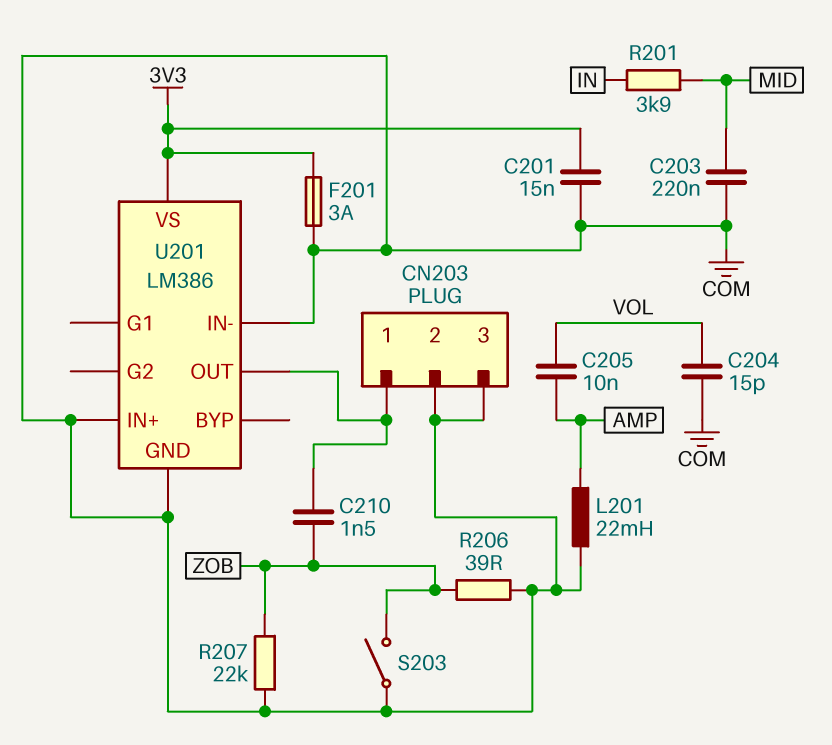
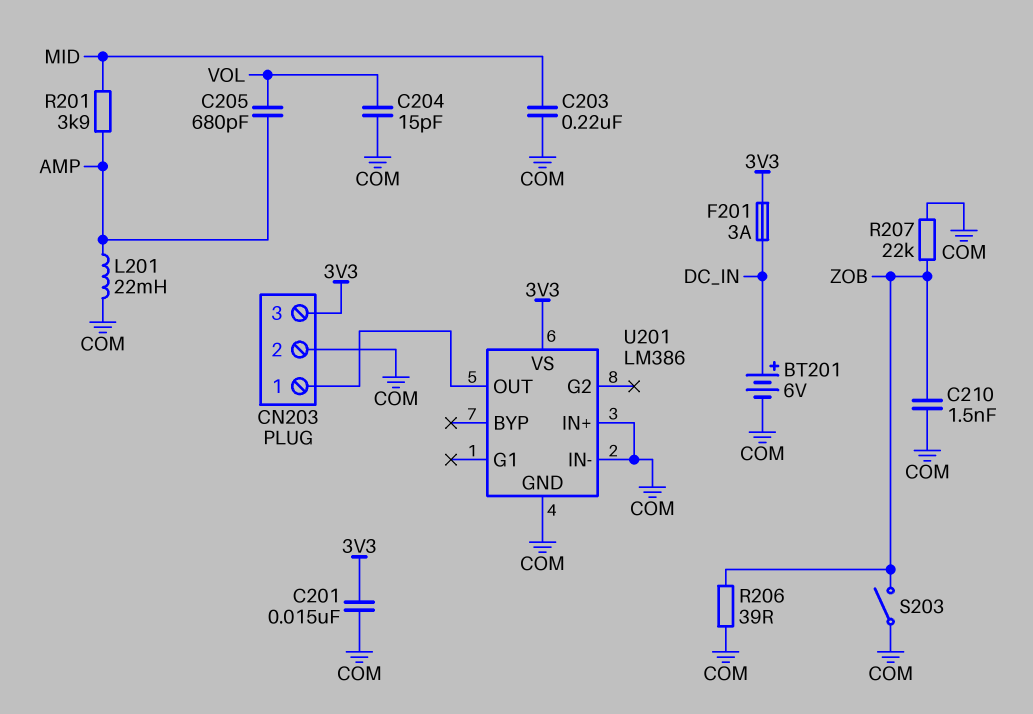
BT201: none -> 6V (plus DC_IN, minus COM)
C205: 10nF (AMP, VOL) -> 680pF (AMP, VOL)
C210: 1.5nF (CN203/1, ZOB) -> 1.5nF (COM, ZOB)
CN203 pin 3: COM -> 3V3
F201: 3A (3V3, COM) -> 3A (3V3, DC_IN)
R201: 3.9k (IN, MID) -> 3.9k (AMP, MID)

